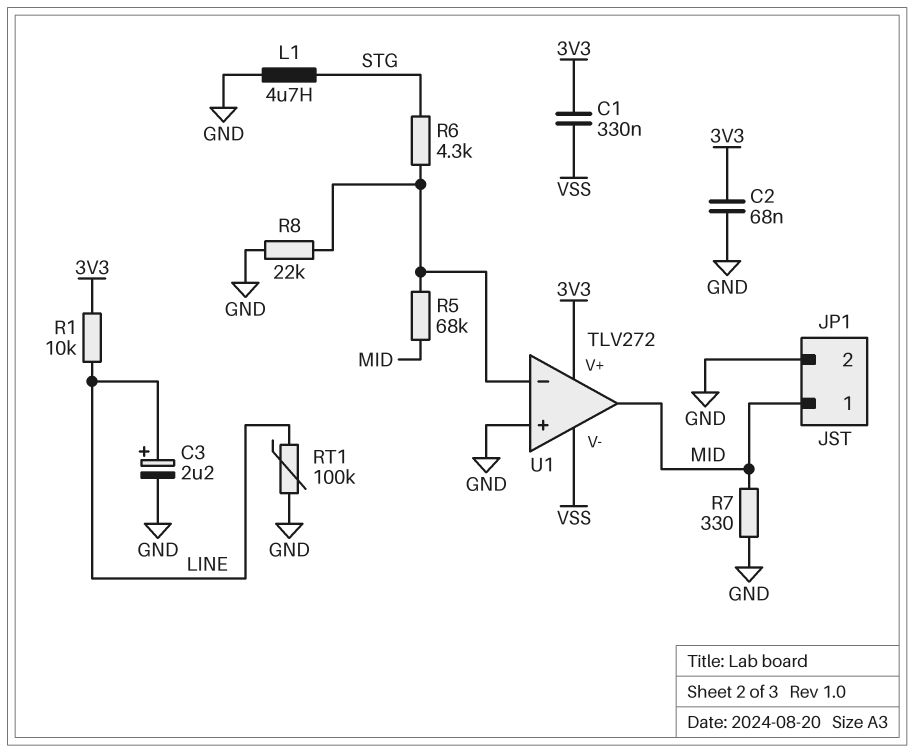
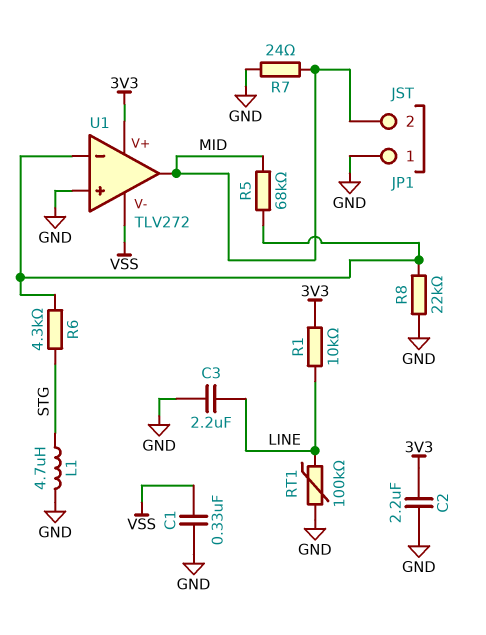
C1: 330nF (3V3, VSS) -> 330nF (GND, VSS)
C2: 68nF (3V3, GND) -> 2.2uF (3V3, GND)
C3: 2.2uF (plus LINE, minus GND) -> 2.2uF (GND, LINE)
JP1 pin 1: MID -> GND
JP1 pin 2: GND -> MID
R7: 330 (GND, MID) -> 24 (GND, MID)

